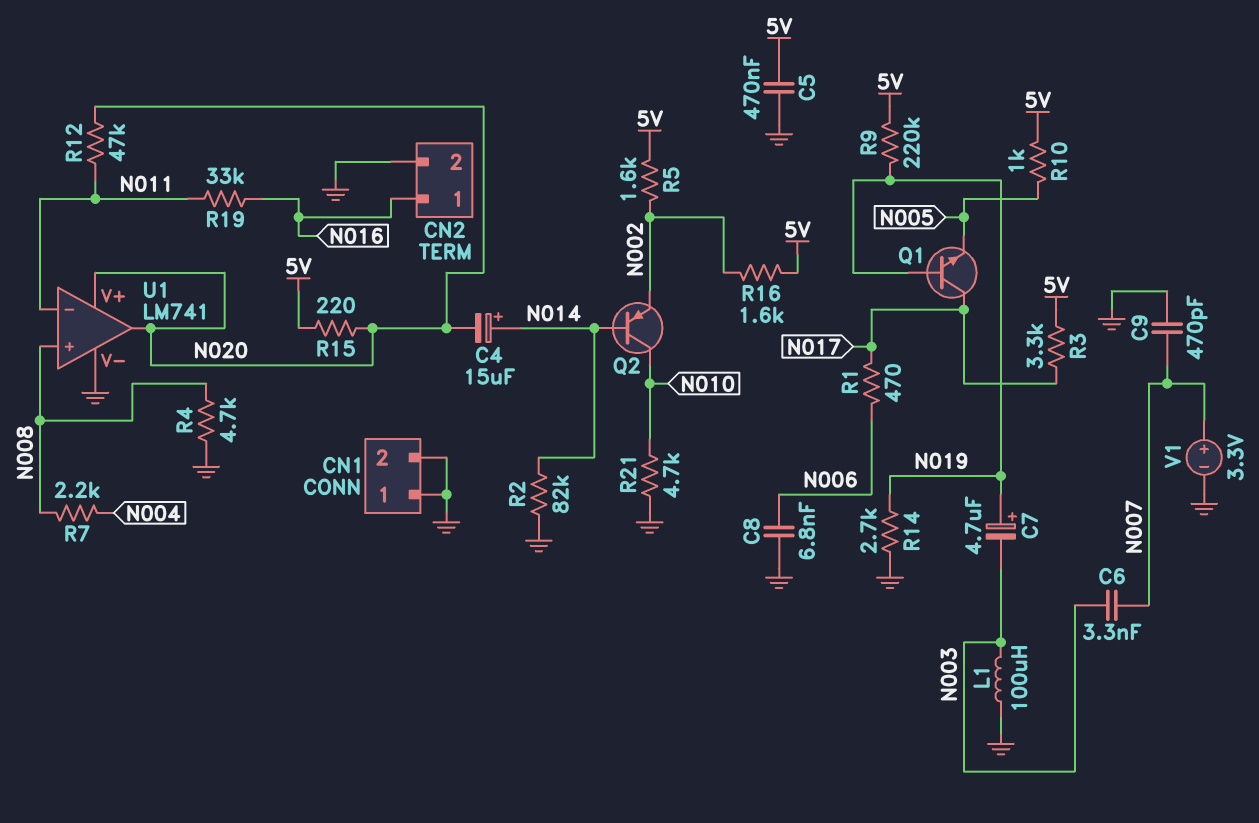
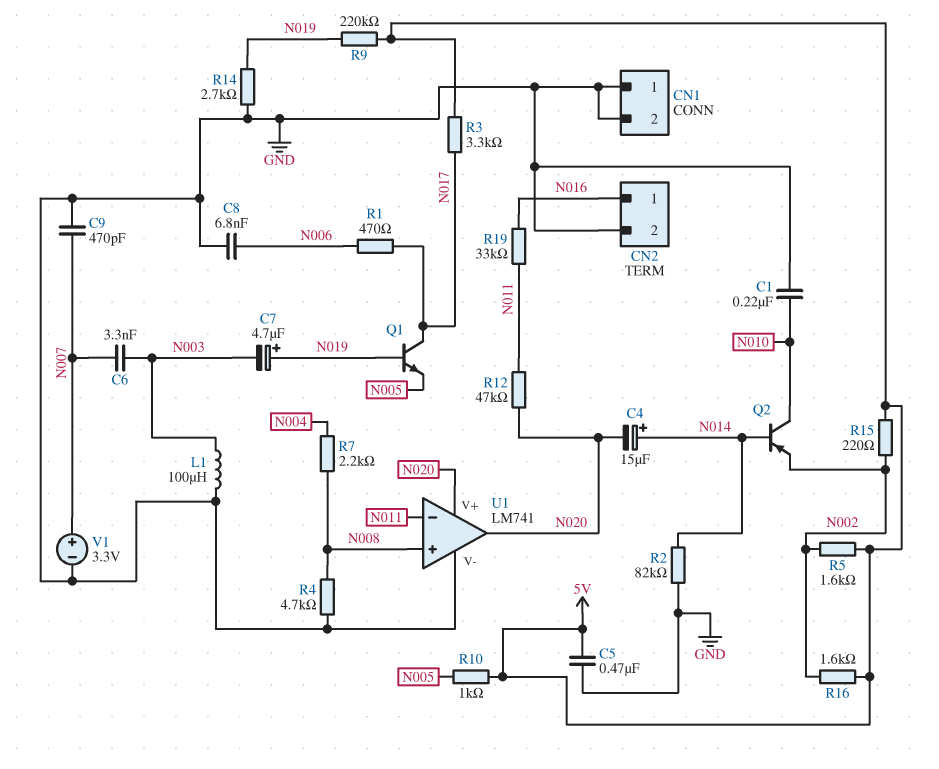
C1: none -> 220nF (GND, N010)
R15: 220 (5V, N020) -> 220 (5V, N002)
R21: 4.7k (GND, N010) -> none

